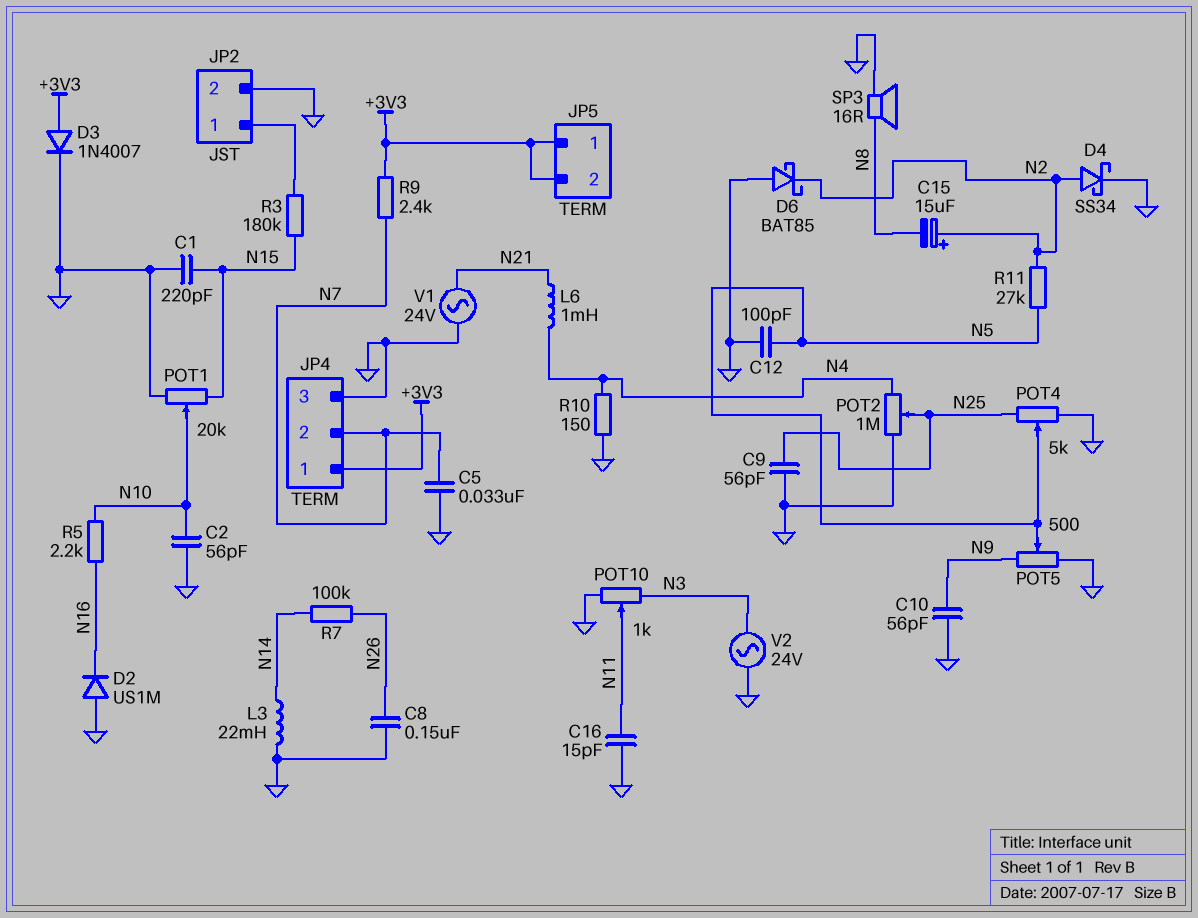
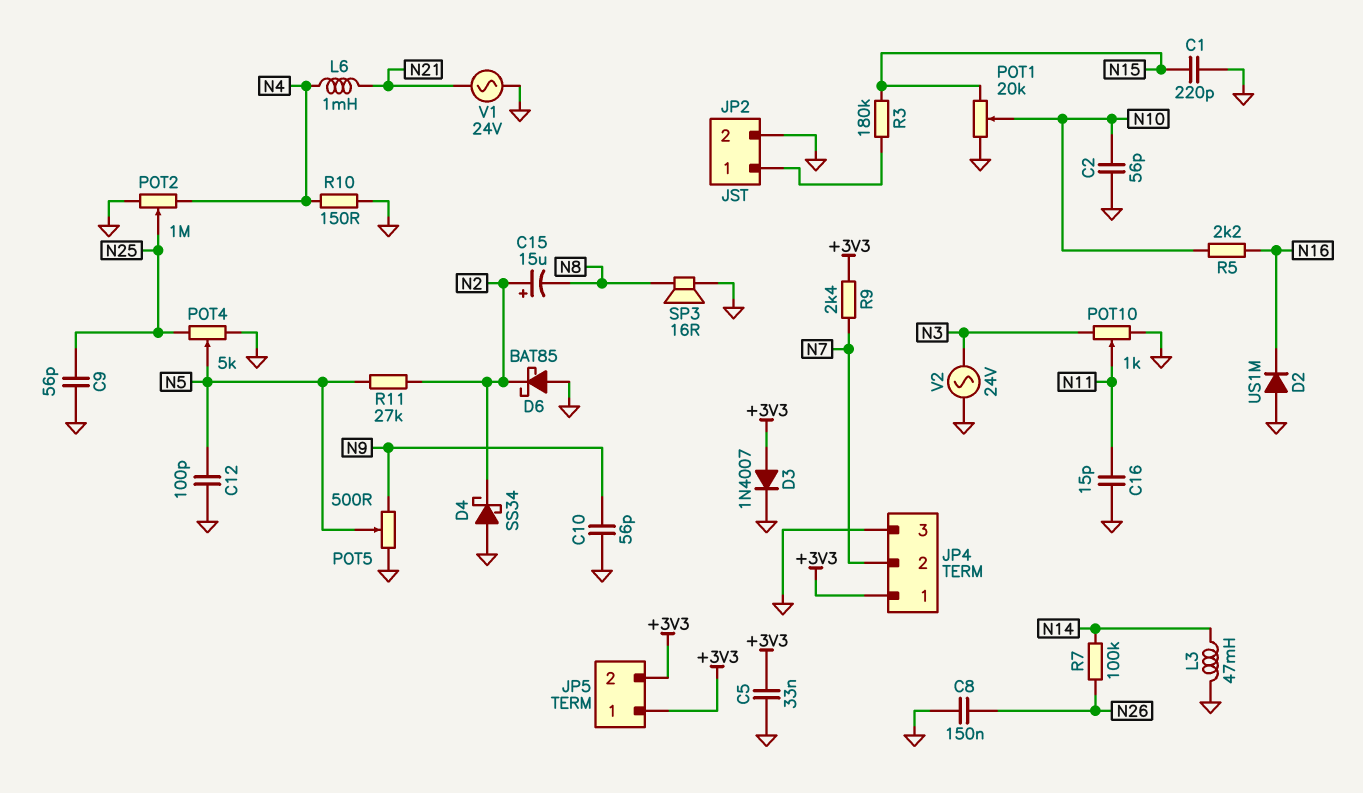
C5: 33nF (GND, N7) -> 33nF (+3V3, GND)
D4: schottky SS34 (A N2, K GND) -> schottky SS34 (A GND, K N2)
L3: 22mH (GND, N14) -> 47mH (GND, N14)

